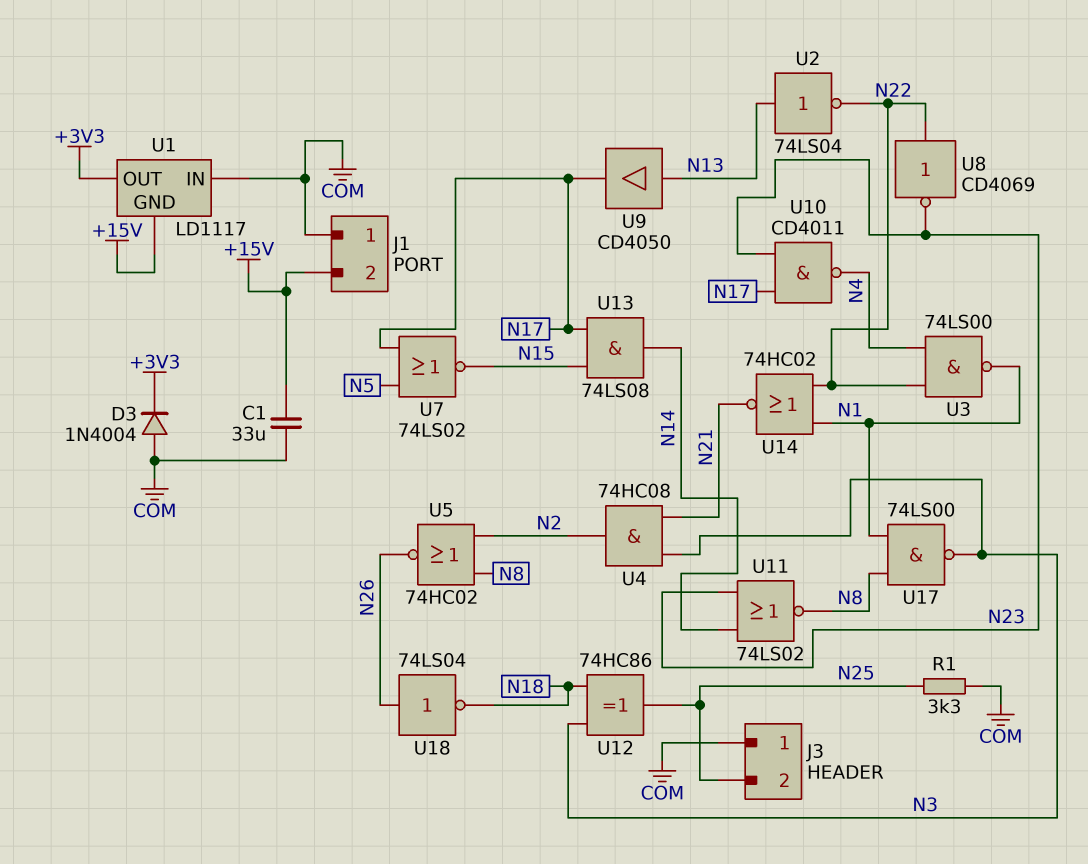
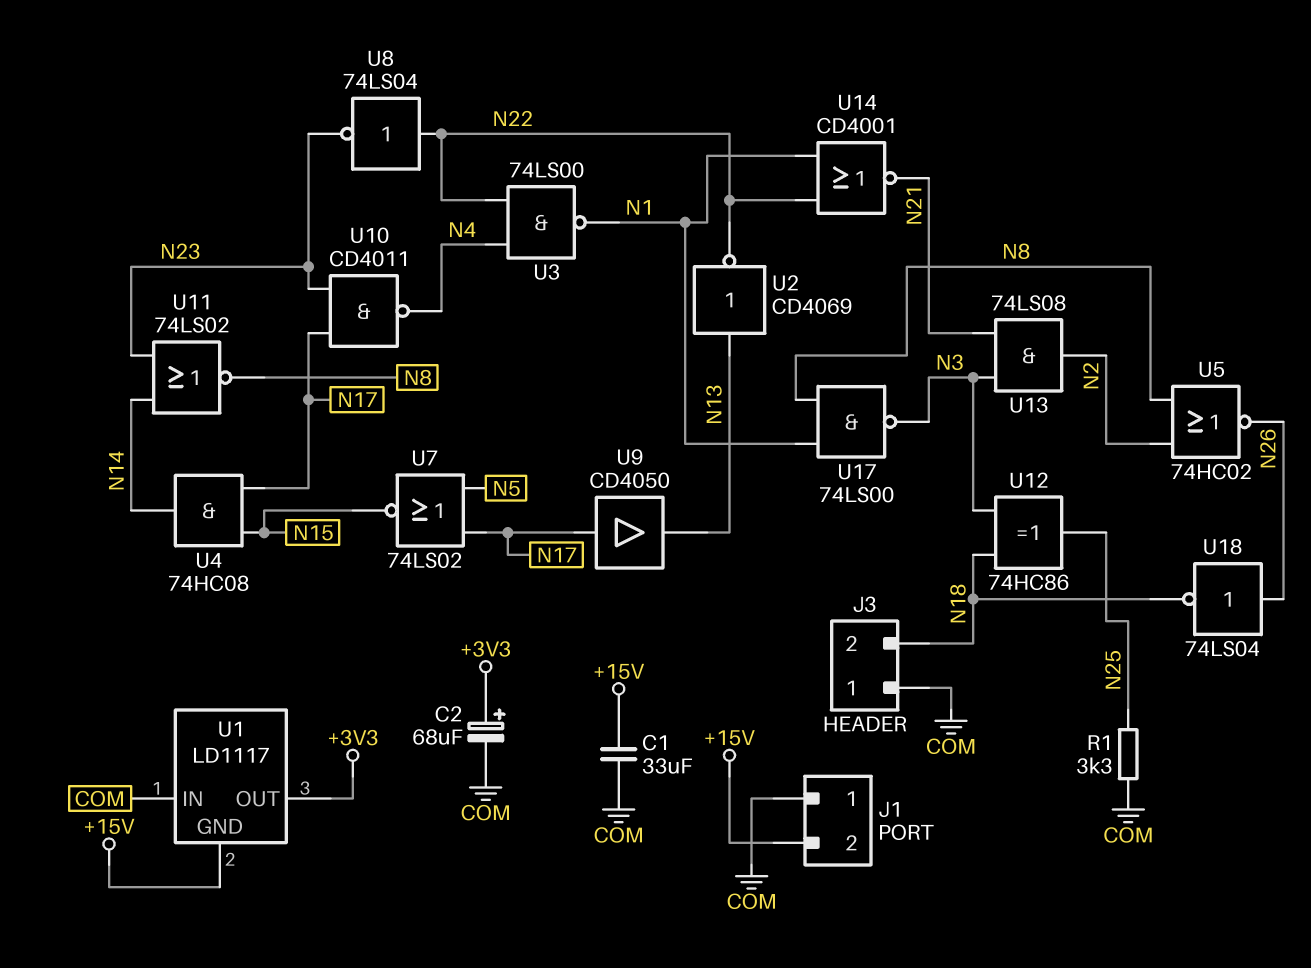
C2: none -> 68uF (plus +3V3, minus COM)
D3: diode 1N4004 (A COM, K +3V3) -> none
J3 pin 2: N25 -> N18
U2: NOT 74LS04 (in N13, out N22) -> NOT CD4069 (in N13, out N22)
U4: AND 74HC08 (in N3, in N21, out N2) -> AND 74HC08 (in N15, in N17, out N14)
U8: NOT CD4069 (in N22, out N23) -> NOT 74LS04 (in N22, out N23)
U9: buffer CD4050 (in N13, out N17) -> buffer CD4050 (in N17, out N13)
U13: AND 74LS08 (in N15, in N17, out N14) -> AND 74LS08 (in N3, in N21, out N2)
U14: NOR 74HC02 (in N1, in N22, out N21) -> NOR CD4001 (in N1, in N22, out N21)

